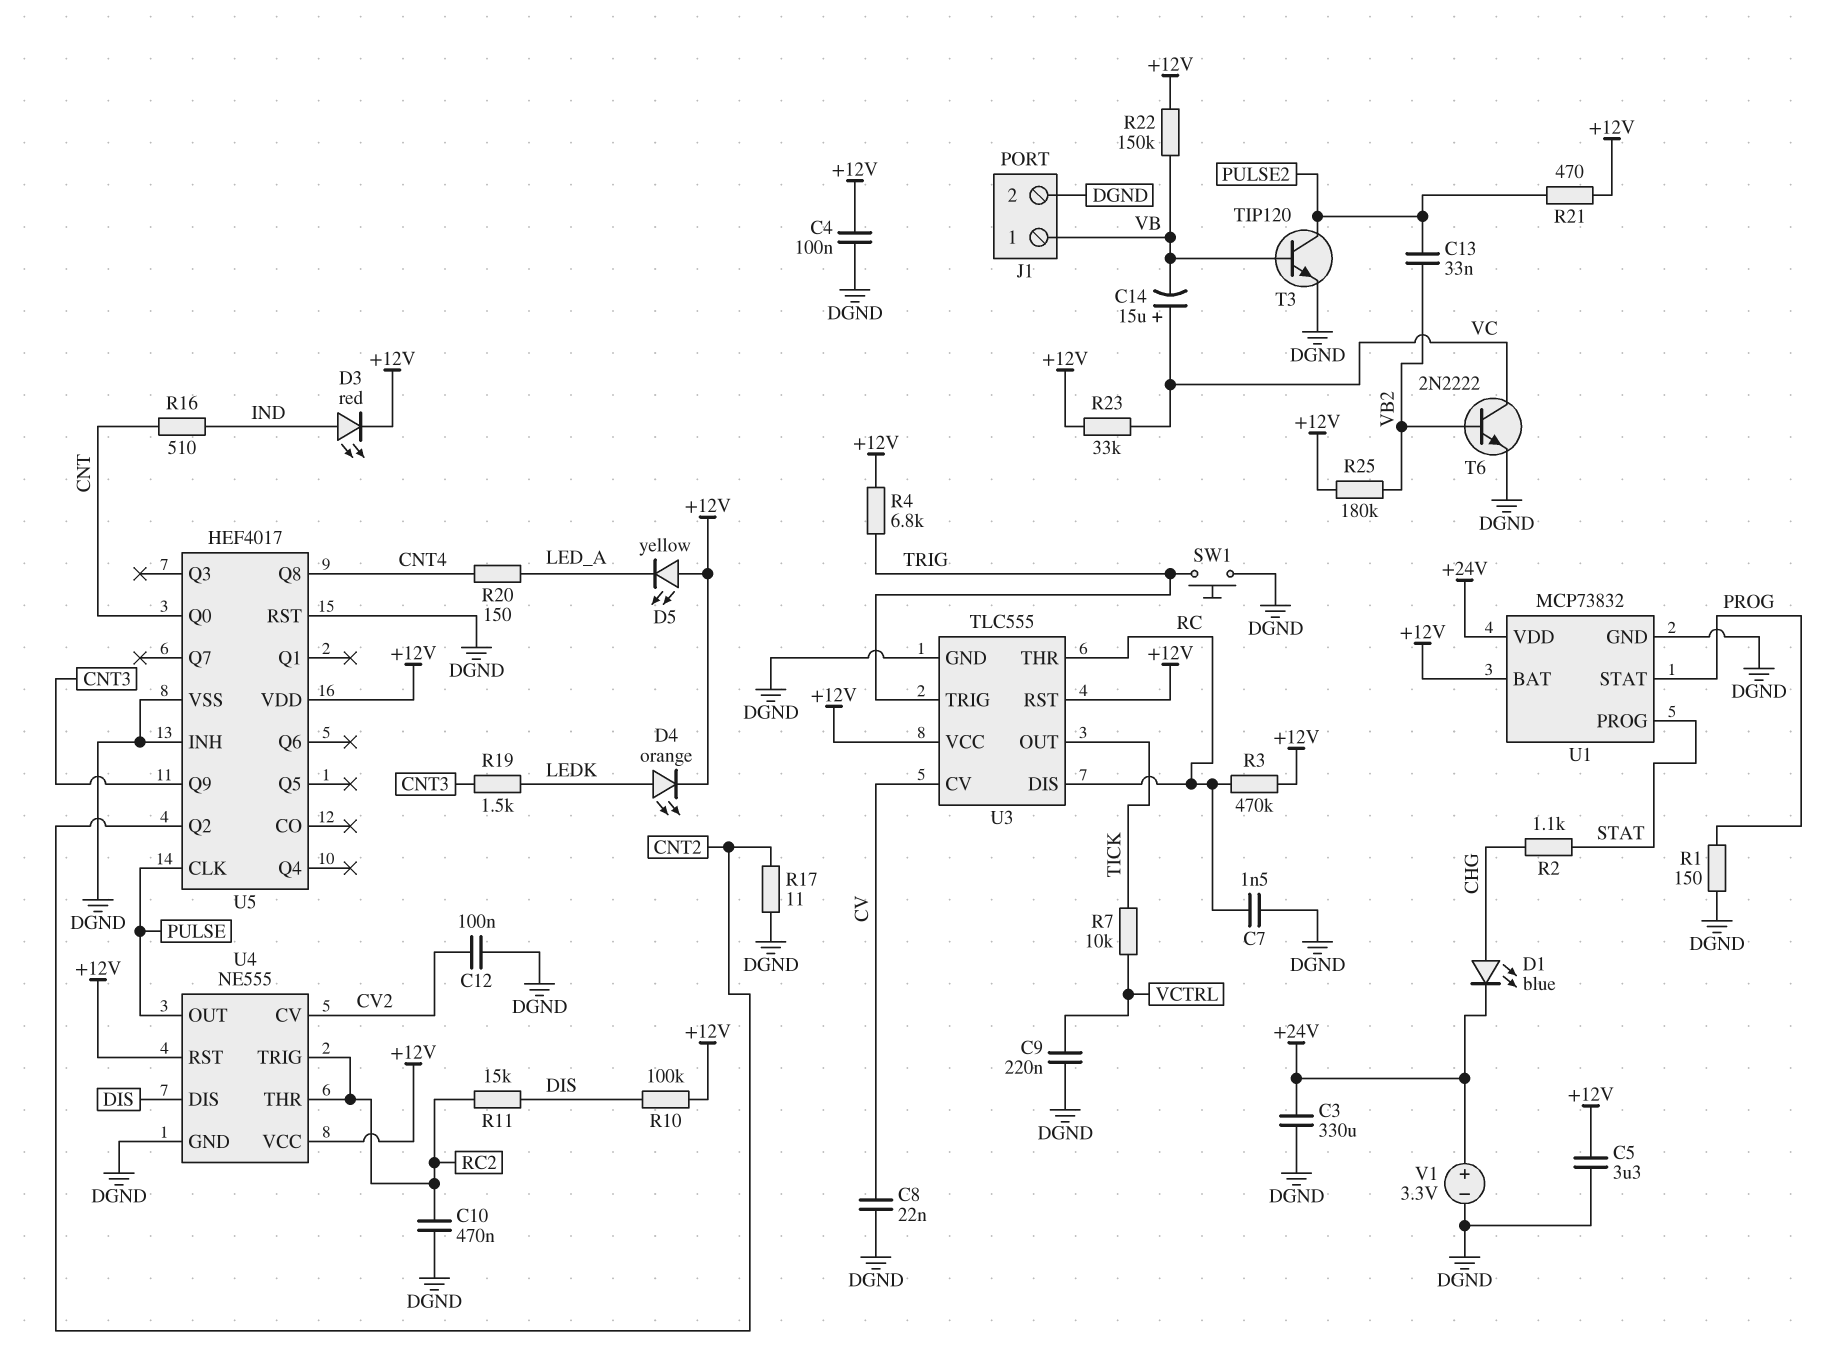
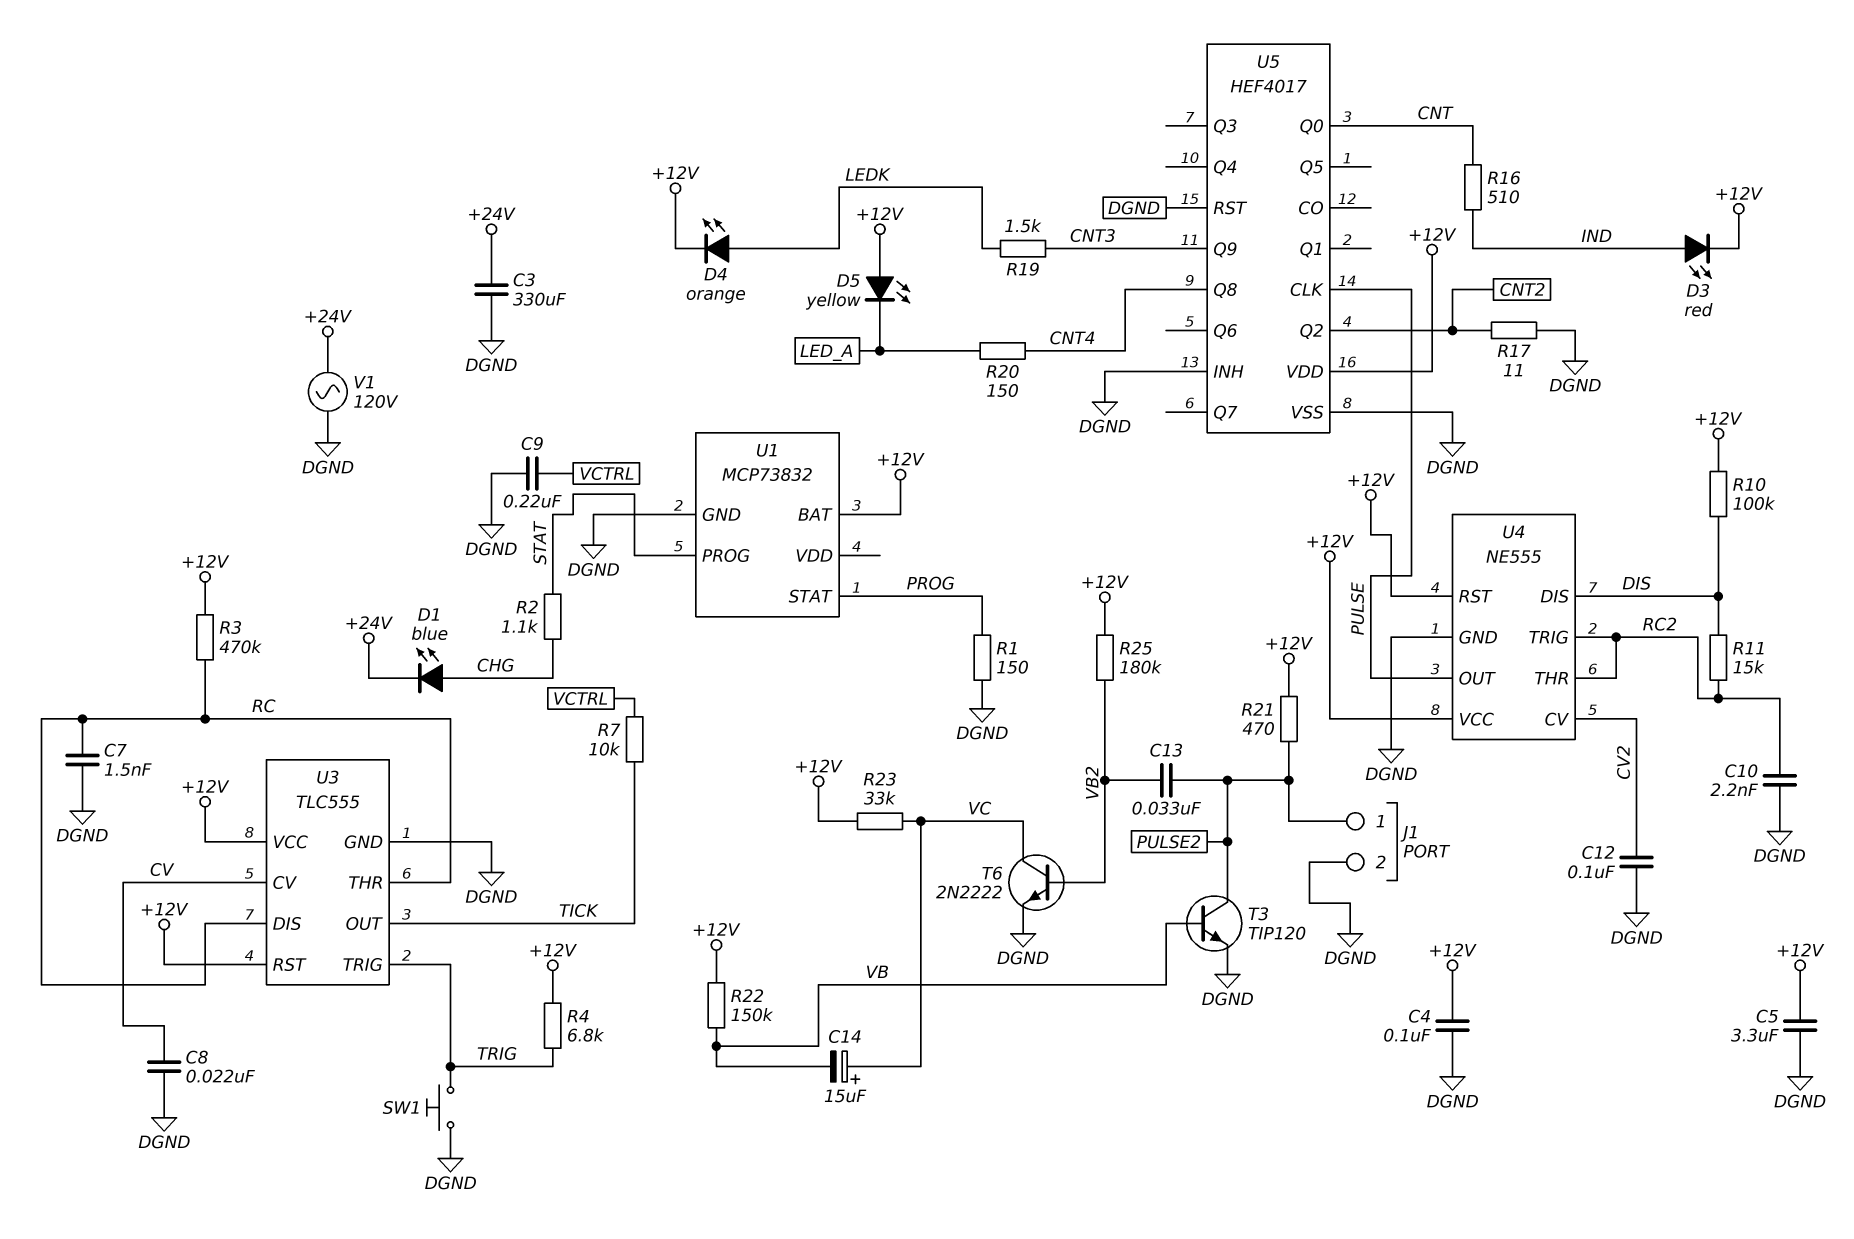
C10: 470nF (DGND, RC2) -> 2.2nF (DGND, RC2)
J1 pin 1: VB -> PULSE2
U1 pin VDD: +24V -> none
V1: 3.3V (plus +24V, minus DGND) -> AC 120V (+24V, DGND)

